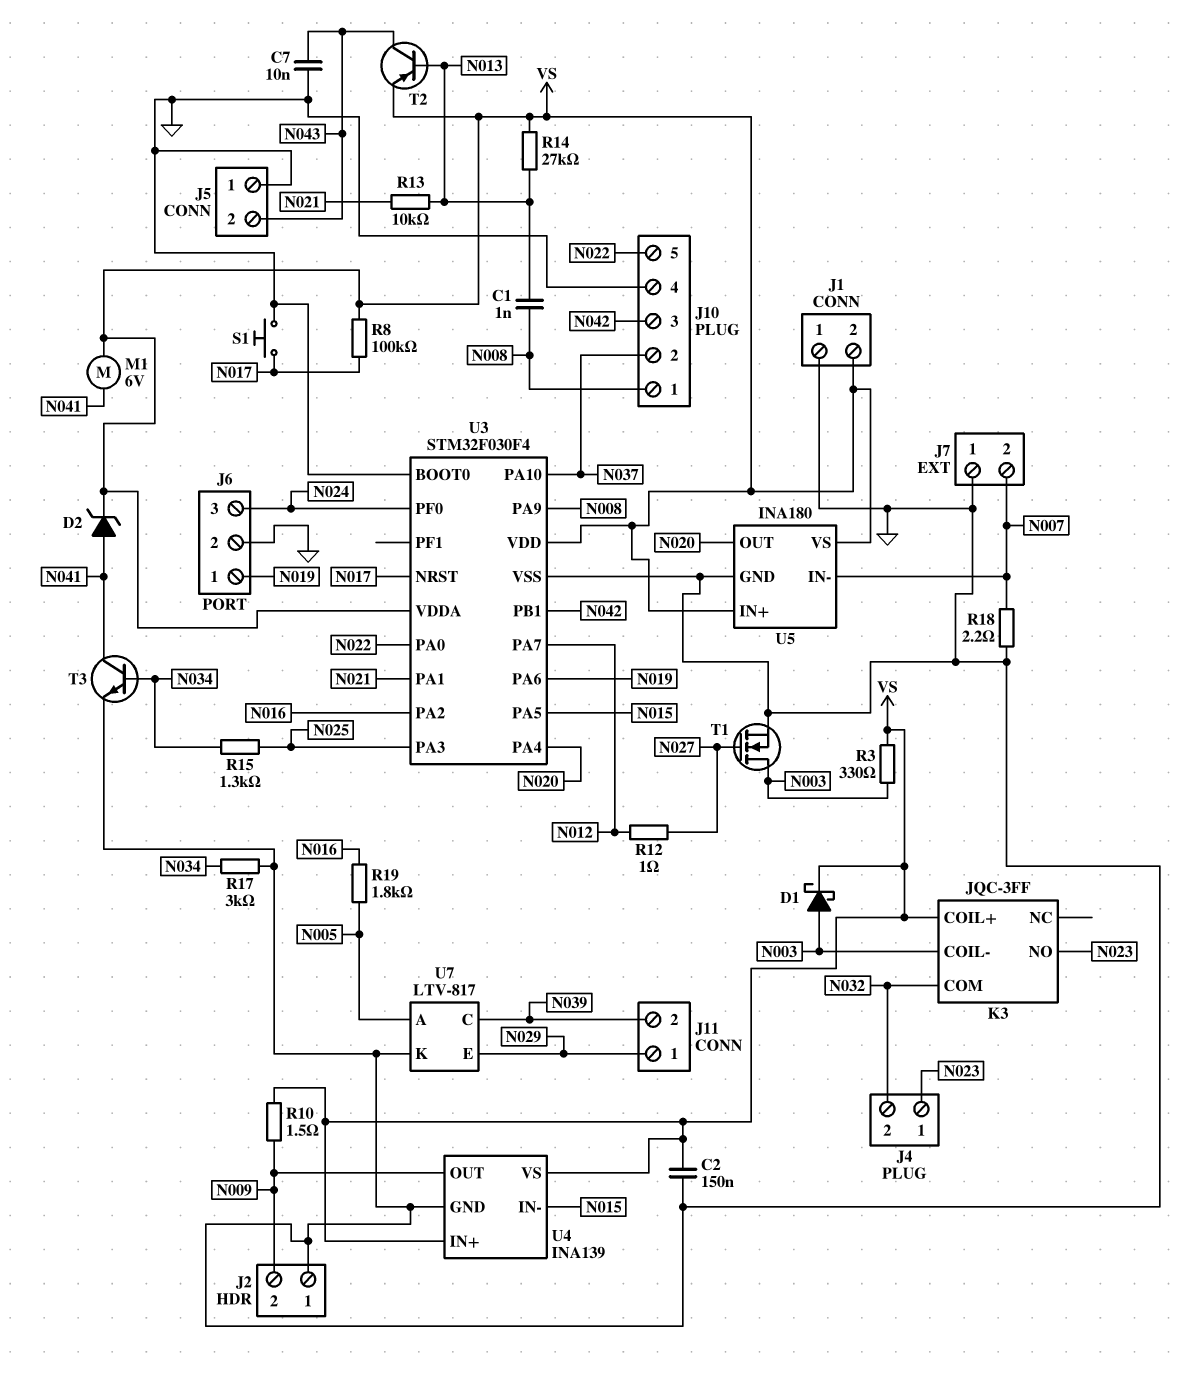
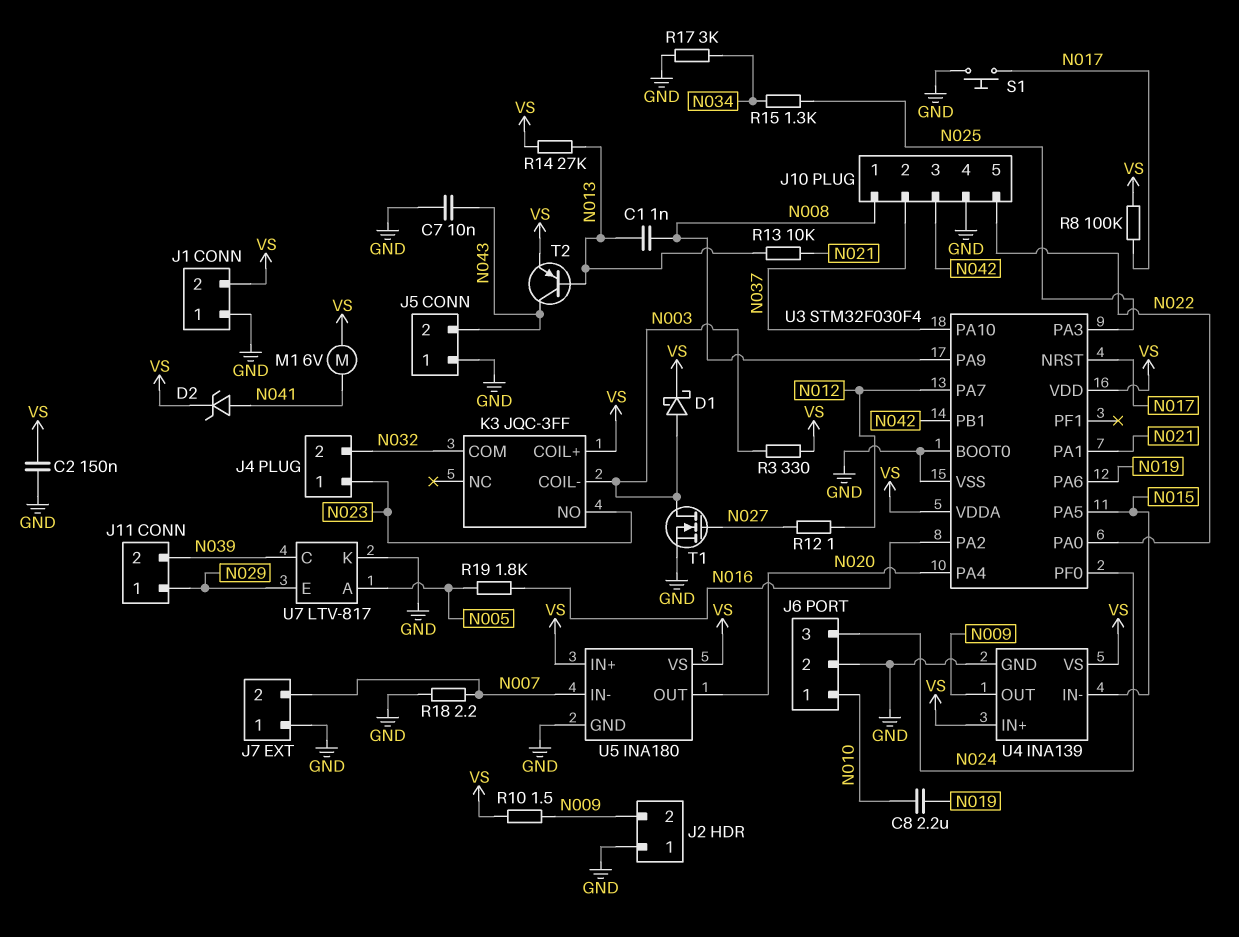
C8: none -> 2.2uF (N010, N019)
J6 pin 1: N019 -> N010
T3: NPN (B N034, C N041, E GND) -> none

